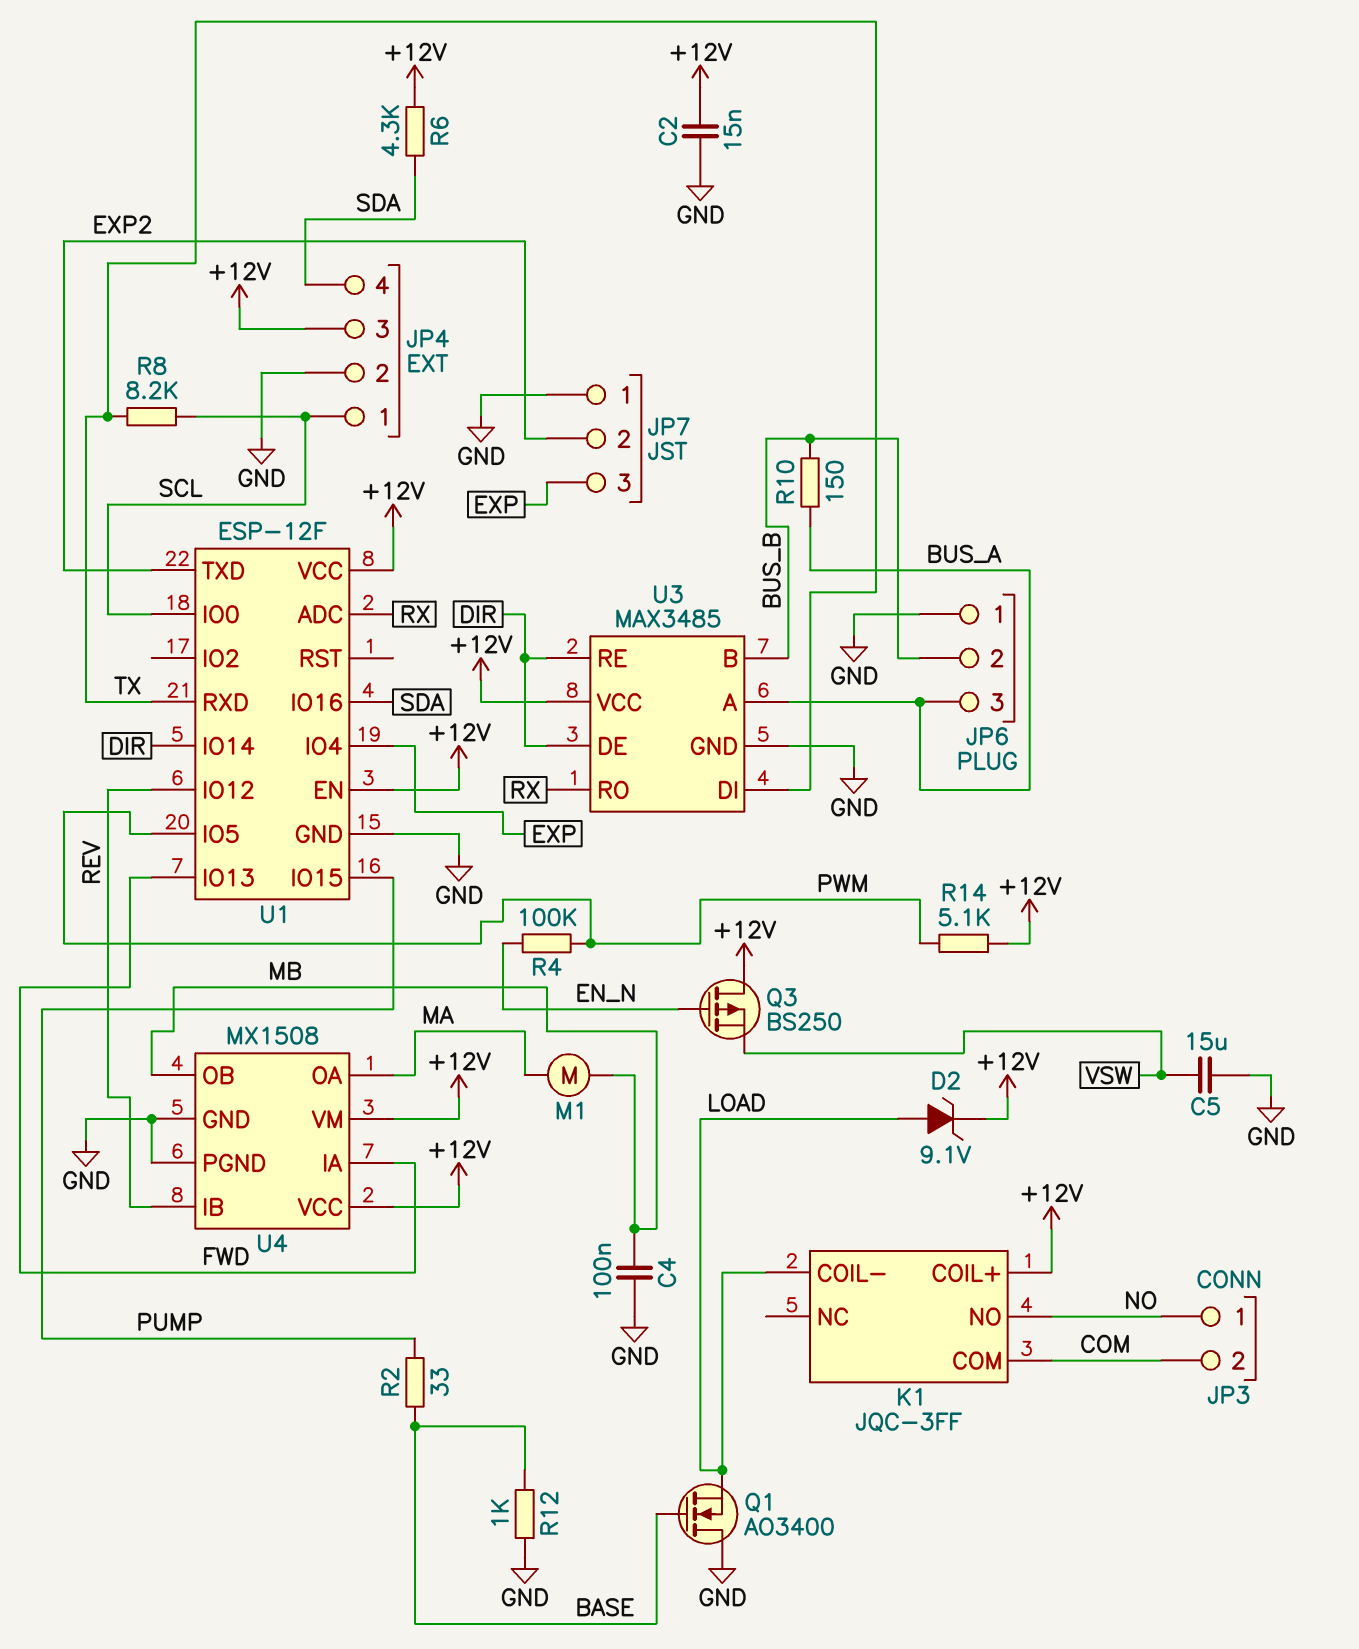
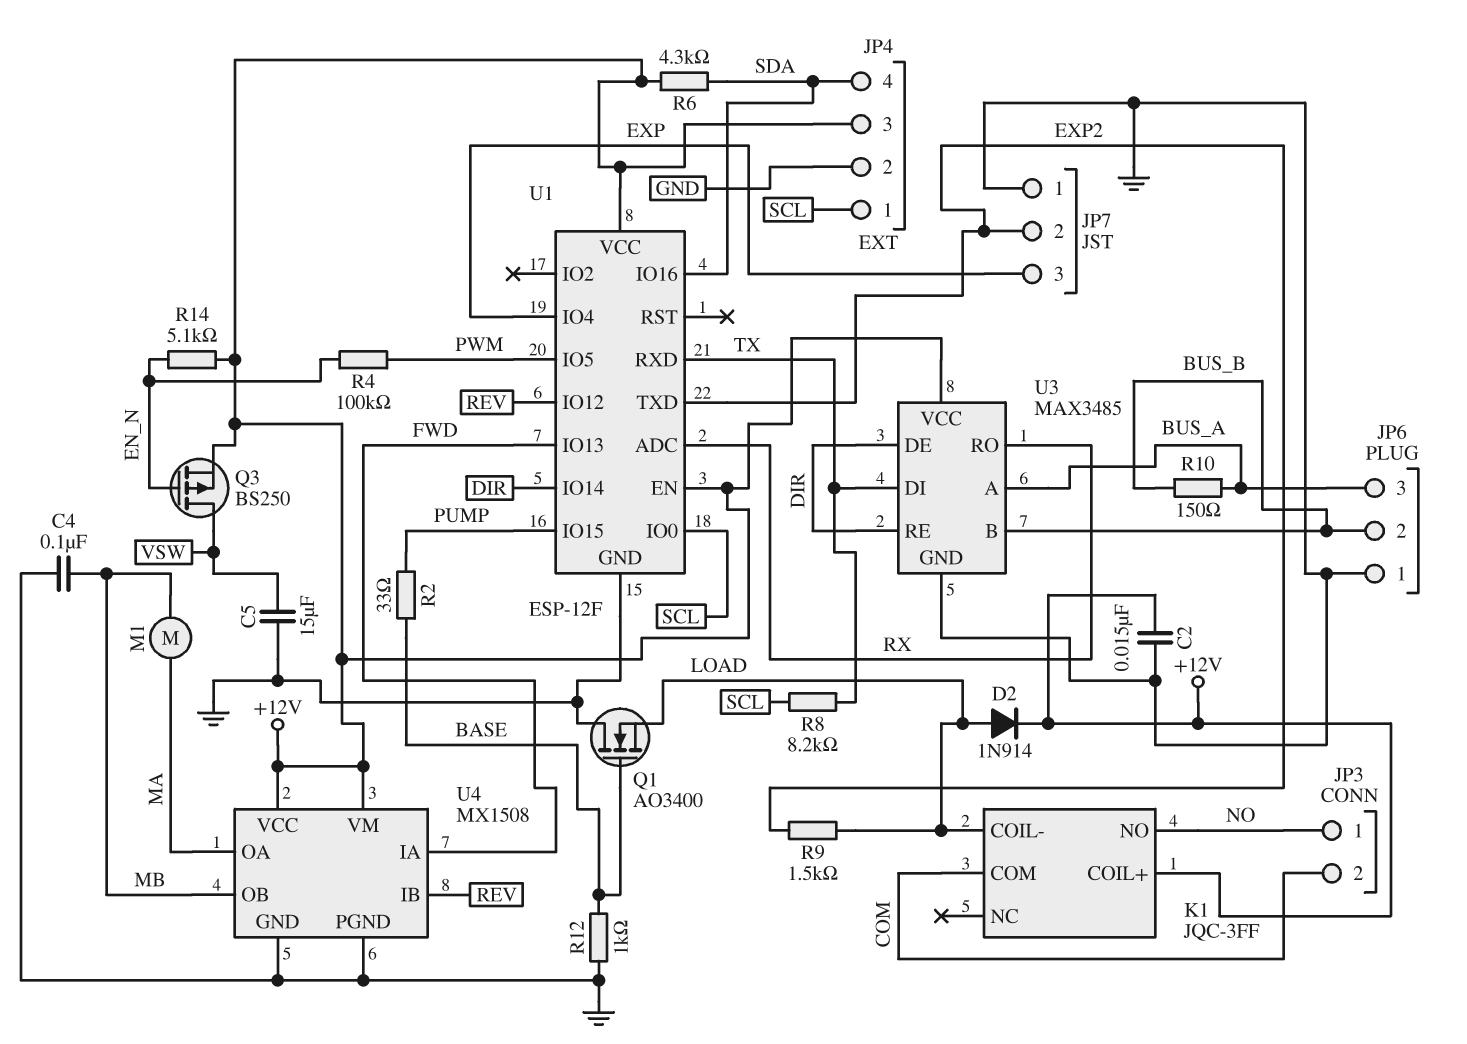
D2: zener 9.1V (A LOAD, K +12V) -> diode 1N914 (A LOAD, K +12V)
Q3: PMOS BS250 (G EN_N, D +12V, S VSW) -> PMOS BS250 (G EN_N, D VSW, S +12V)
R9: none -> 1.5k (EXP2, LOAD)
R14: 5.1k (+12V, PWM) -> 5.1k (+12V, EN_N)

